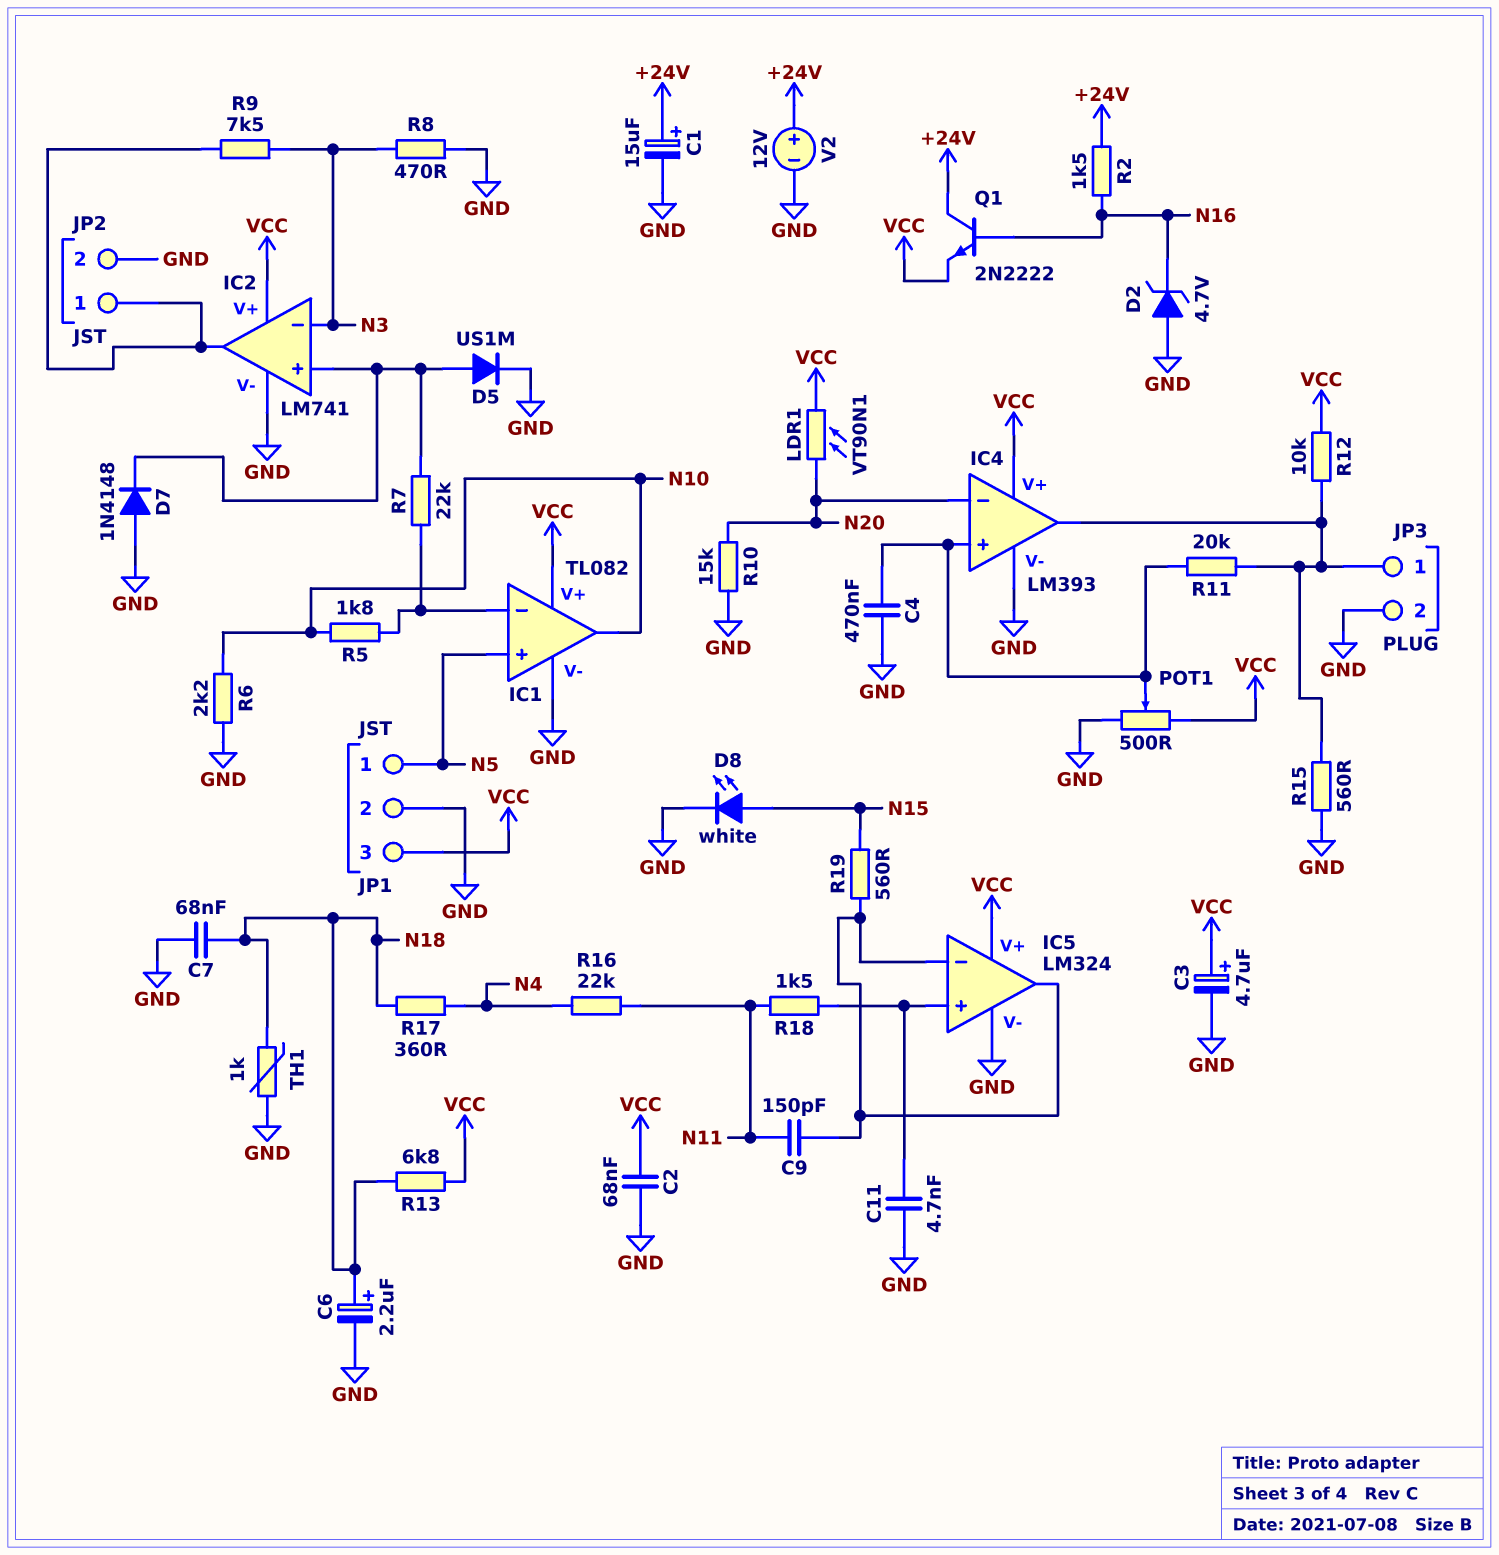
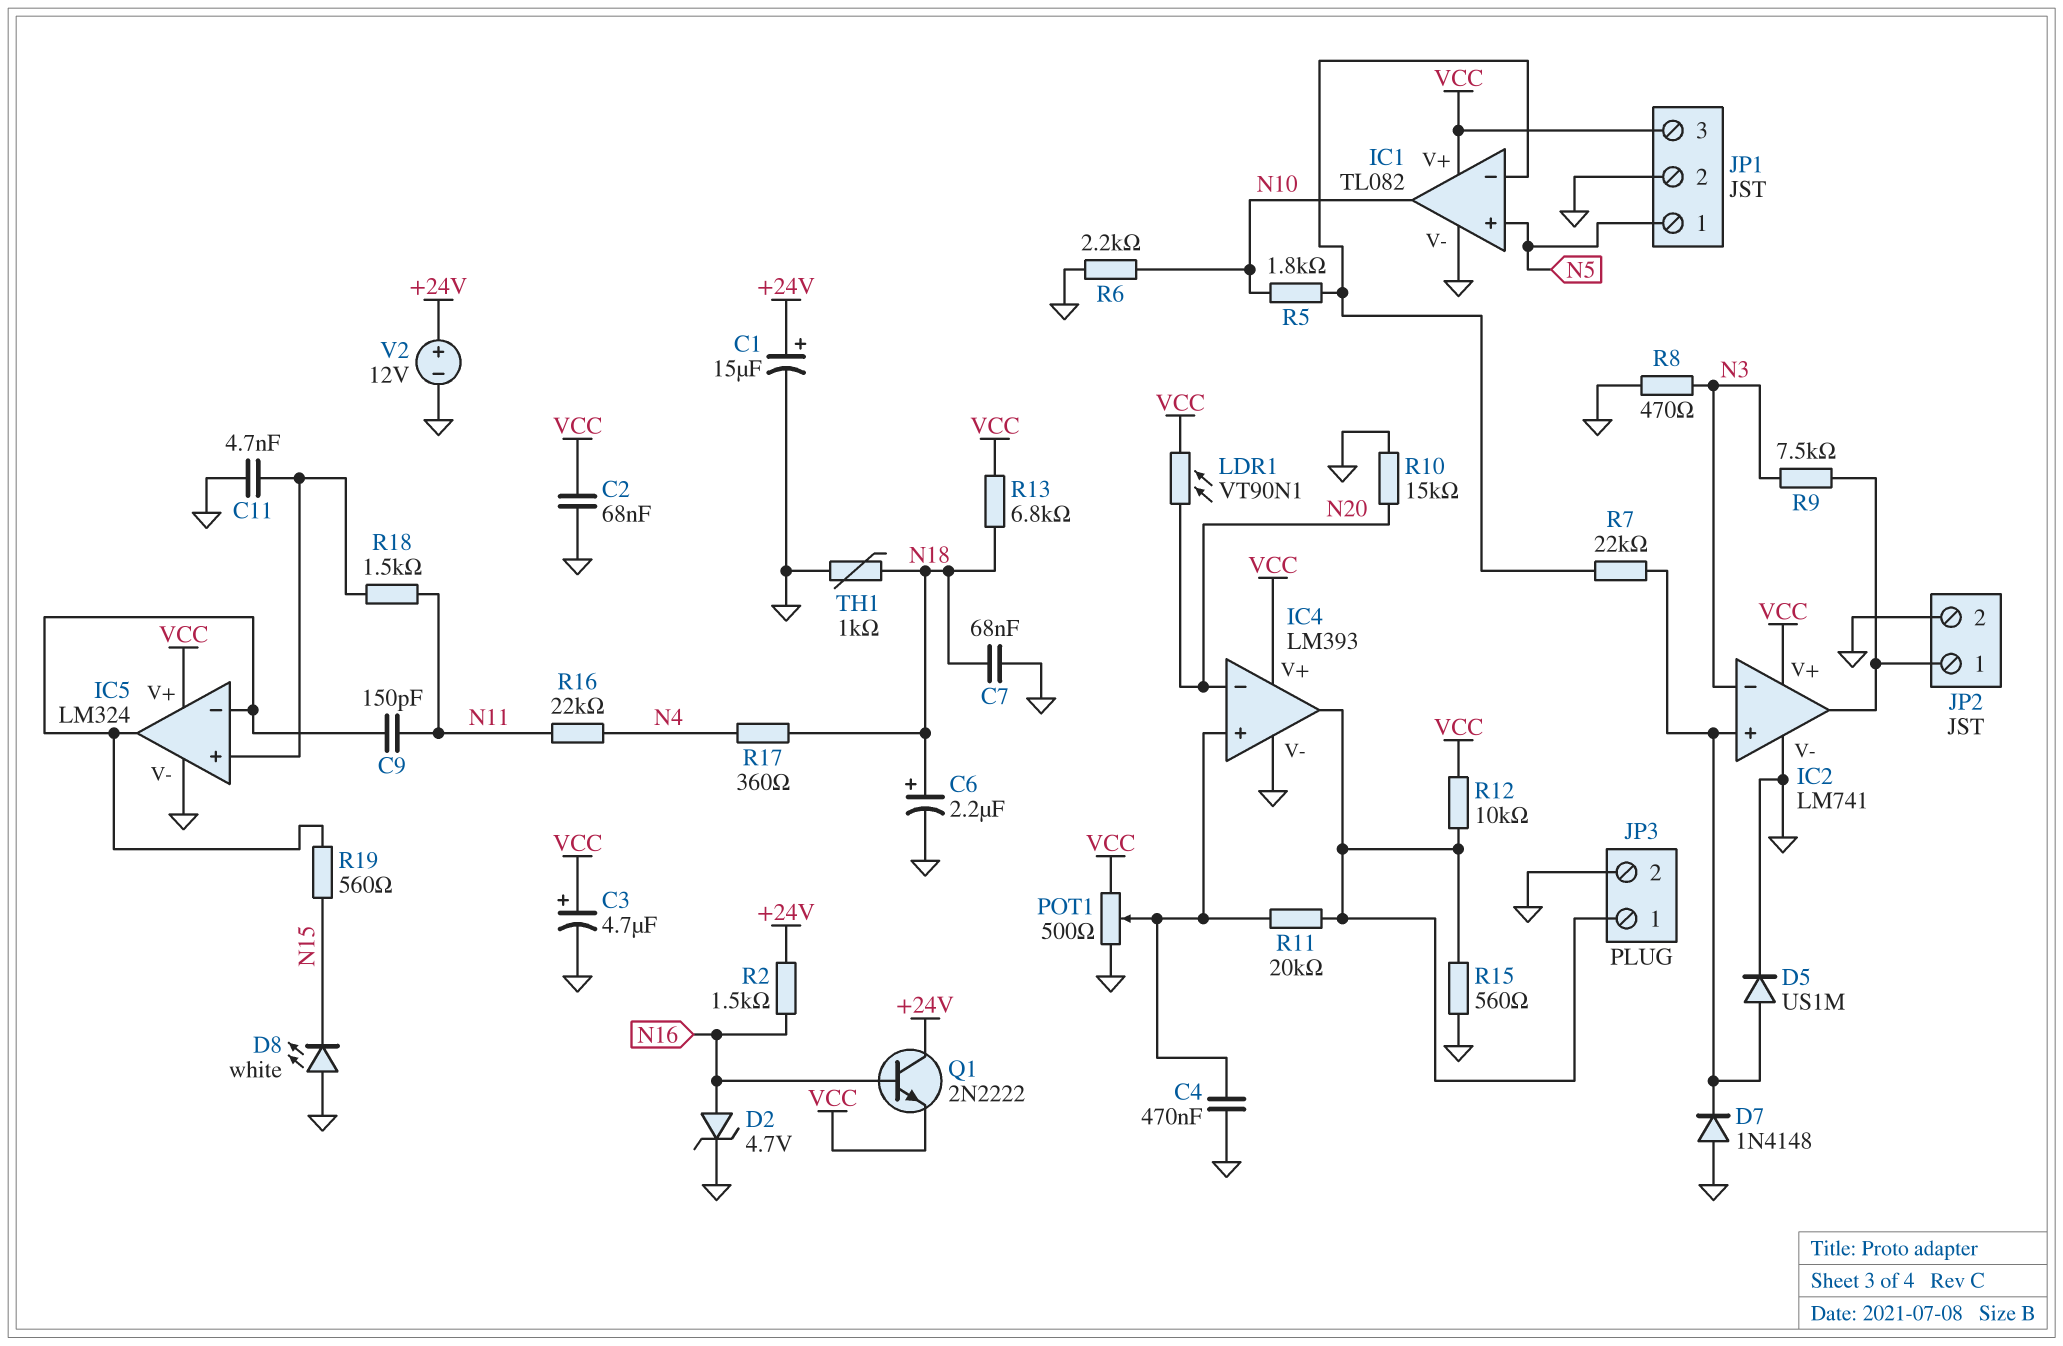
D2: zener 4.7V (A GND, K N16) -> zener 4.7V (A N16, K GND)
D8: LED white (A N15, K GND) -> LED white (A GND, K N15)

